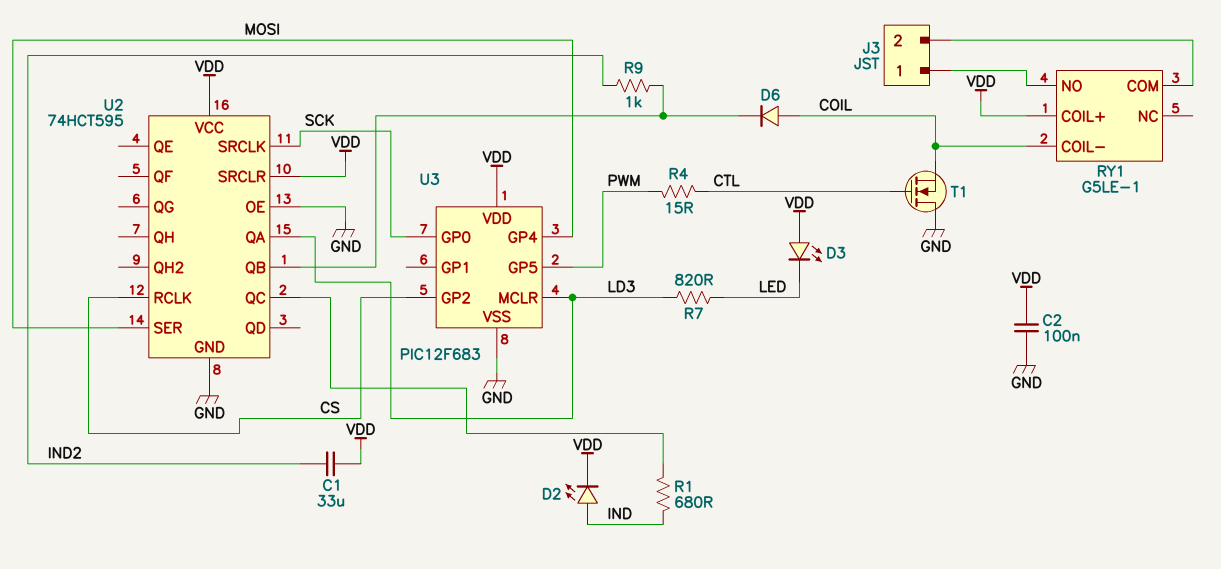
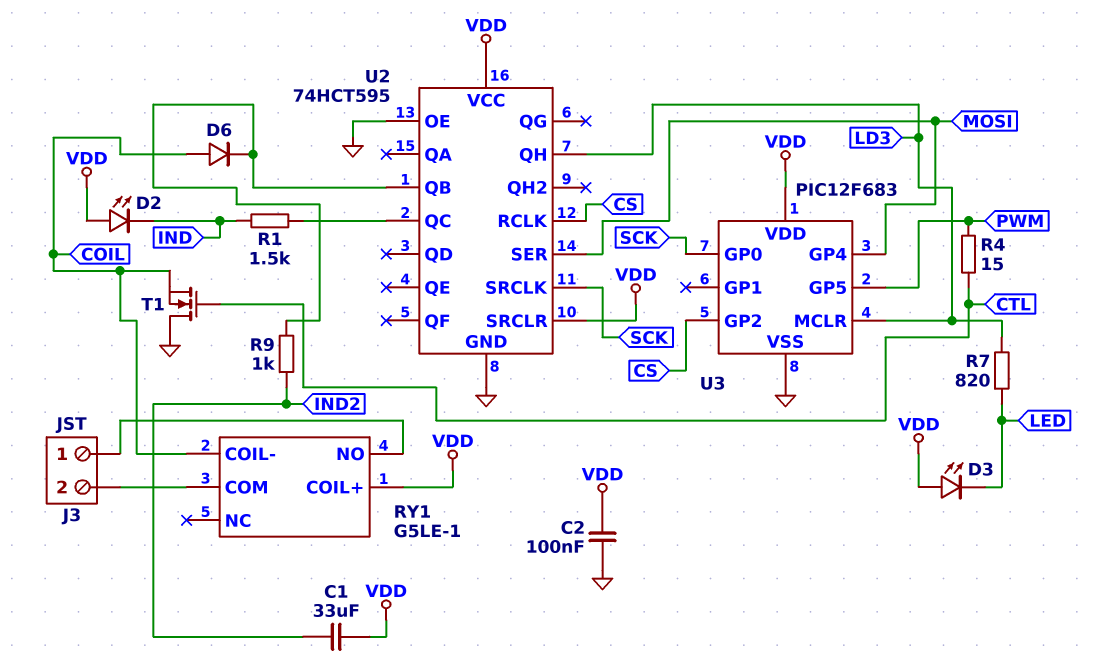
D2: LED (A IND, K VDD) -> LED (A VDD, K IND)
R1: 680 (IND, U2/QC) -> 1.5k (IND, U2/QC)
U2 pin QA: LD3 -> none
U2 pin QH: none -> LD3

